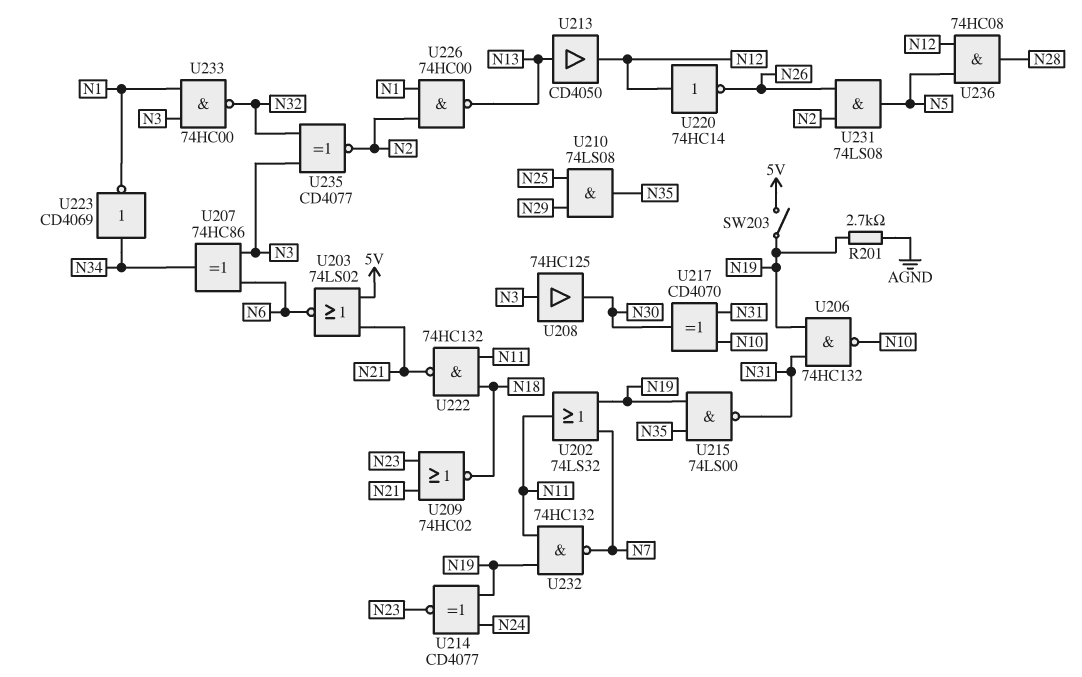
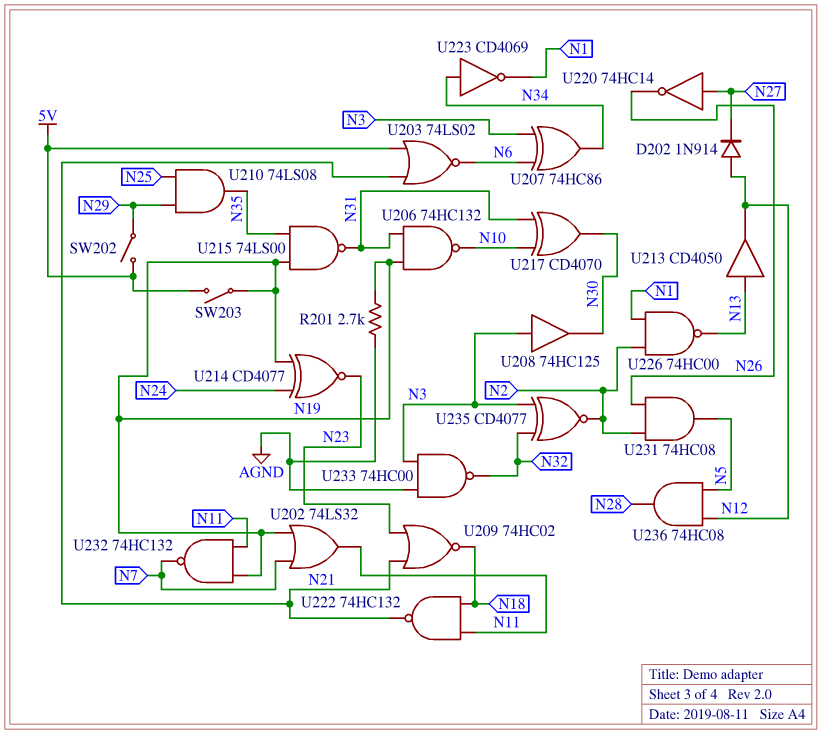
D202: none -> diode 1N914 (A N12, K N27)
SW202: none -> switch (5V, N29)
U220: NOT 74HC14 (in N12, out N26) -> NOT 74HC14 (in N27, out N26)
U231: AND 74LS08 (in N2, in N26, out N5) -> AND 74HC08 (in N2, in N26, out N5)
U233: NAND 74HC00 (in N1, in N3, out N32) -> NAND 74HC00 (in AGND, in N3, out N32)

